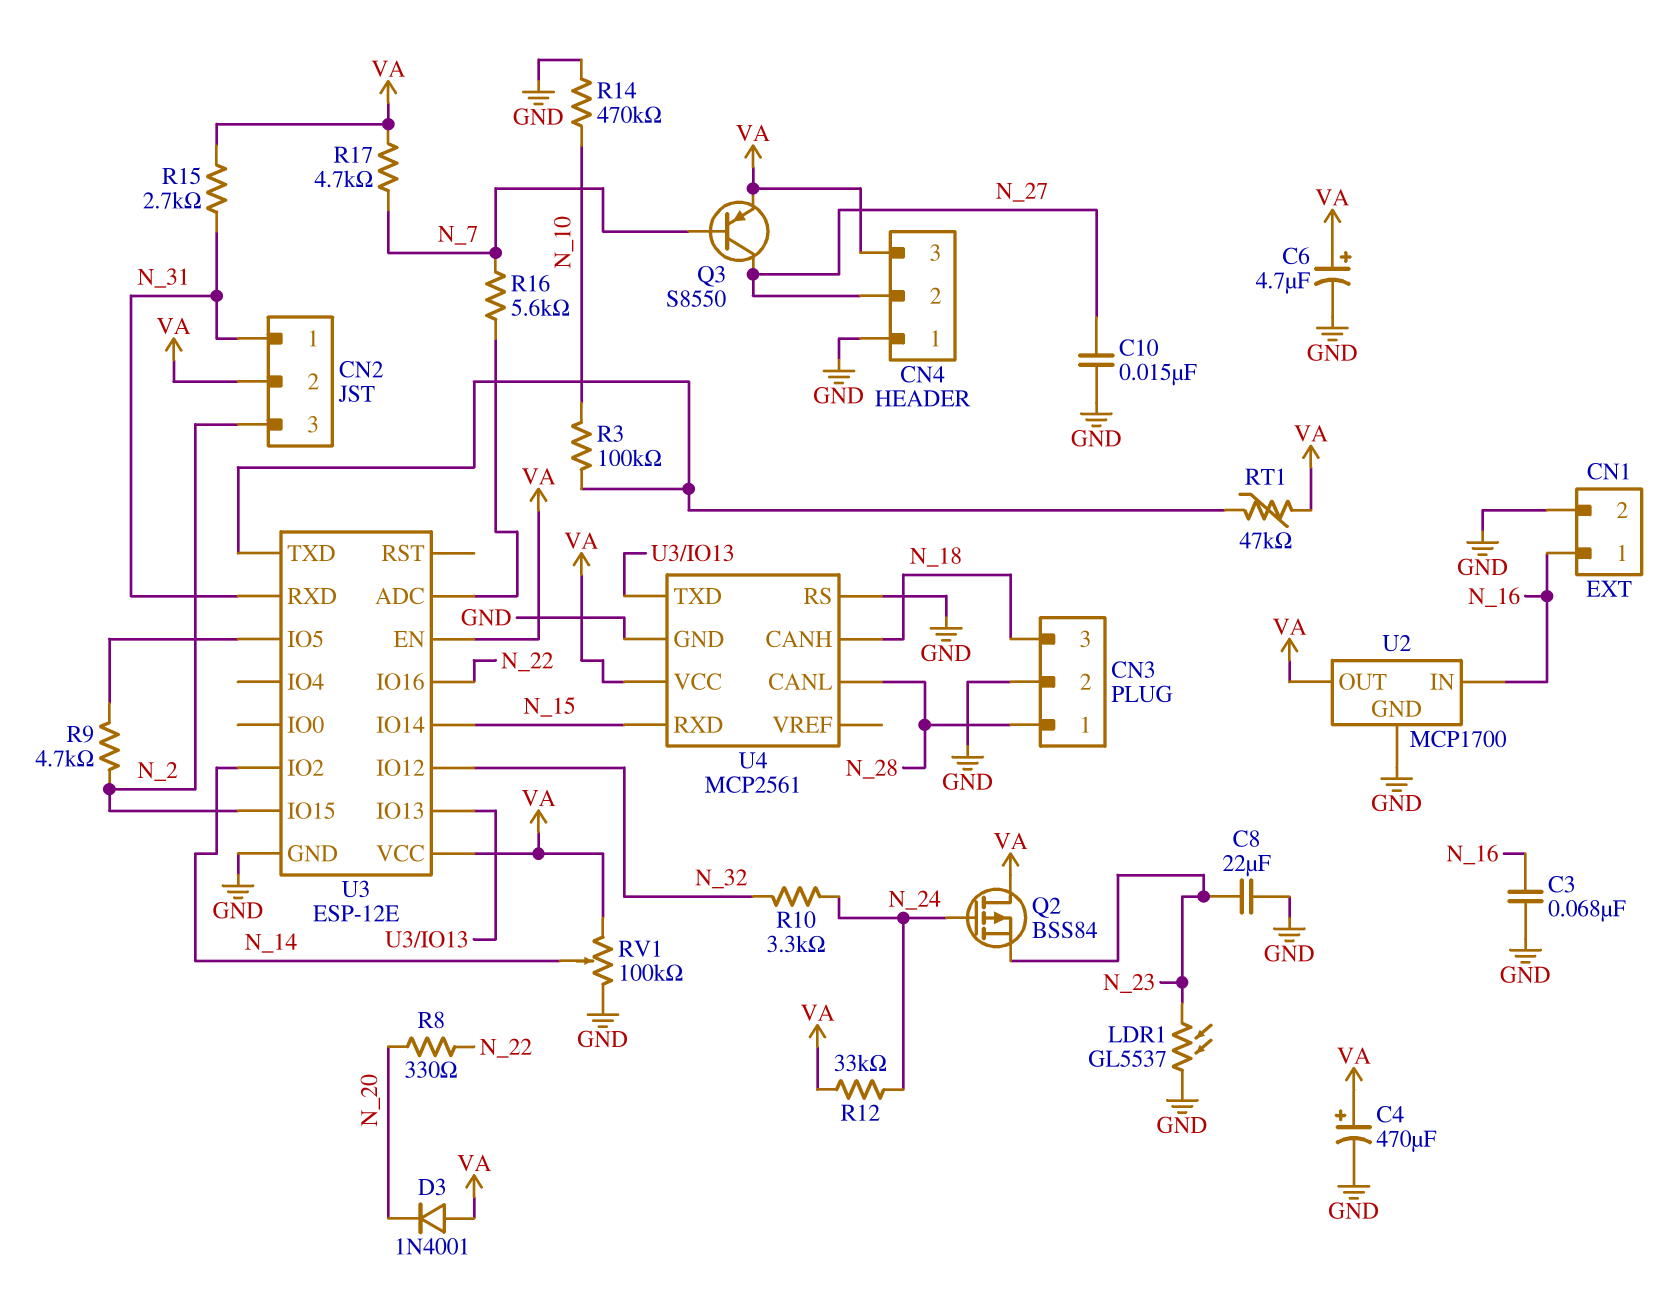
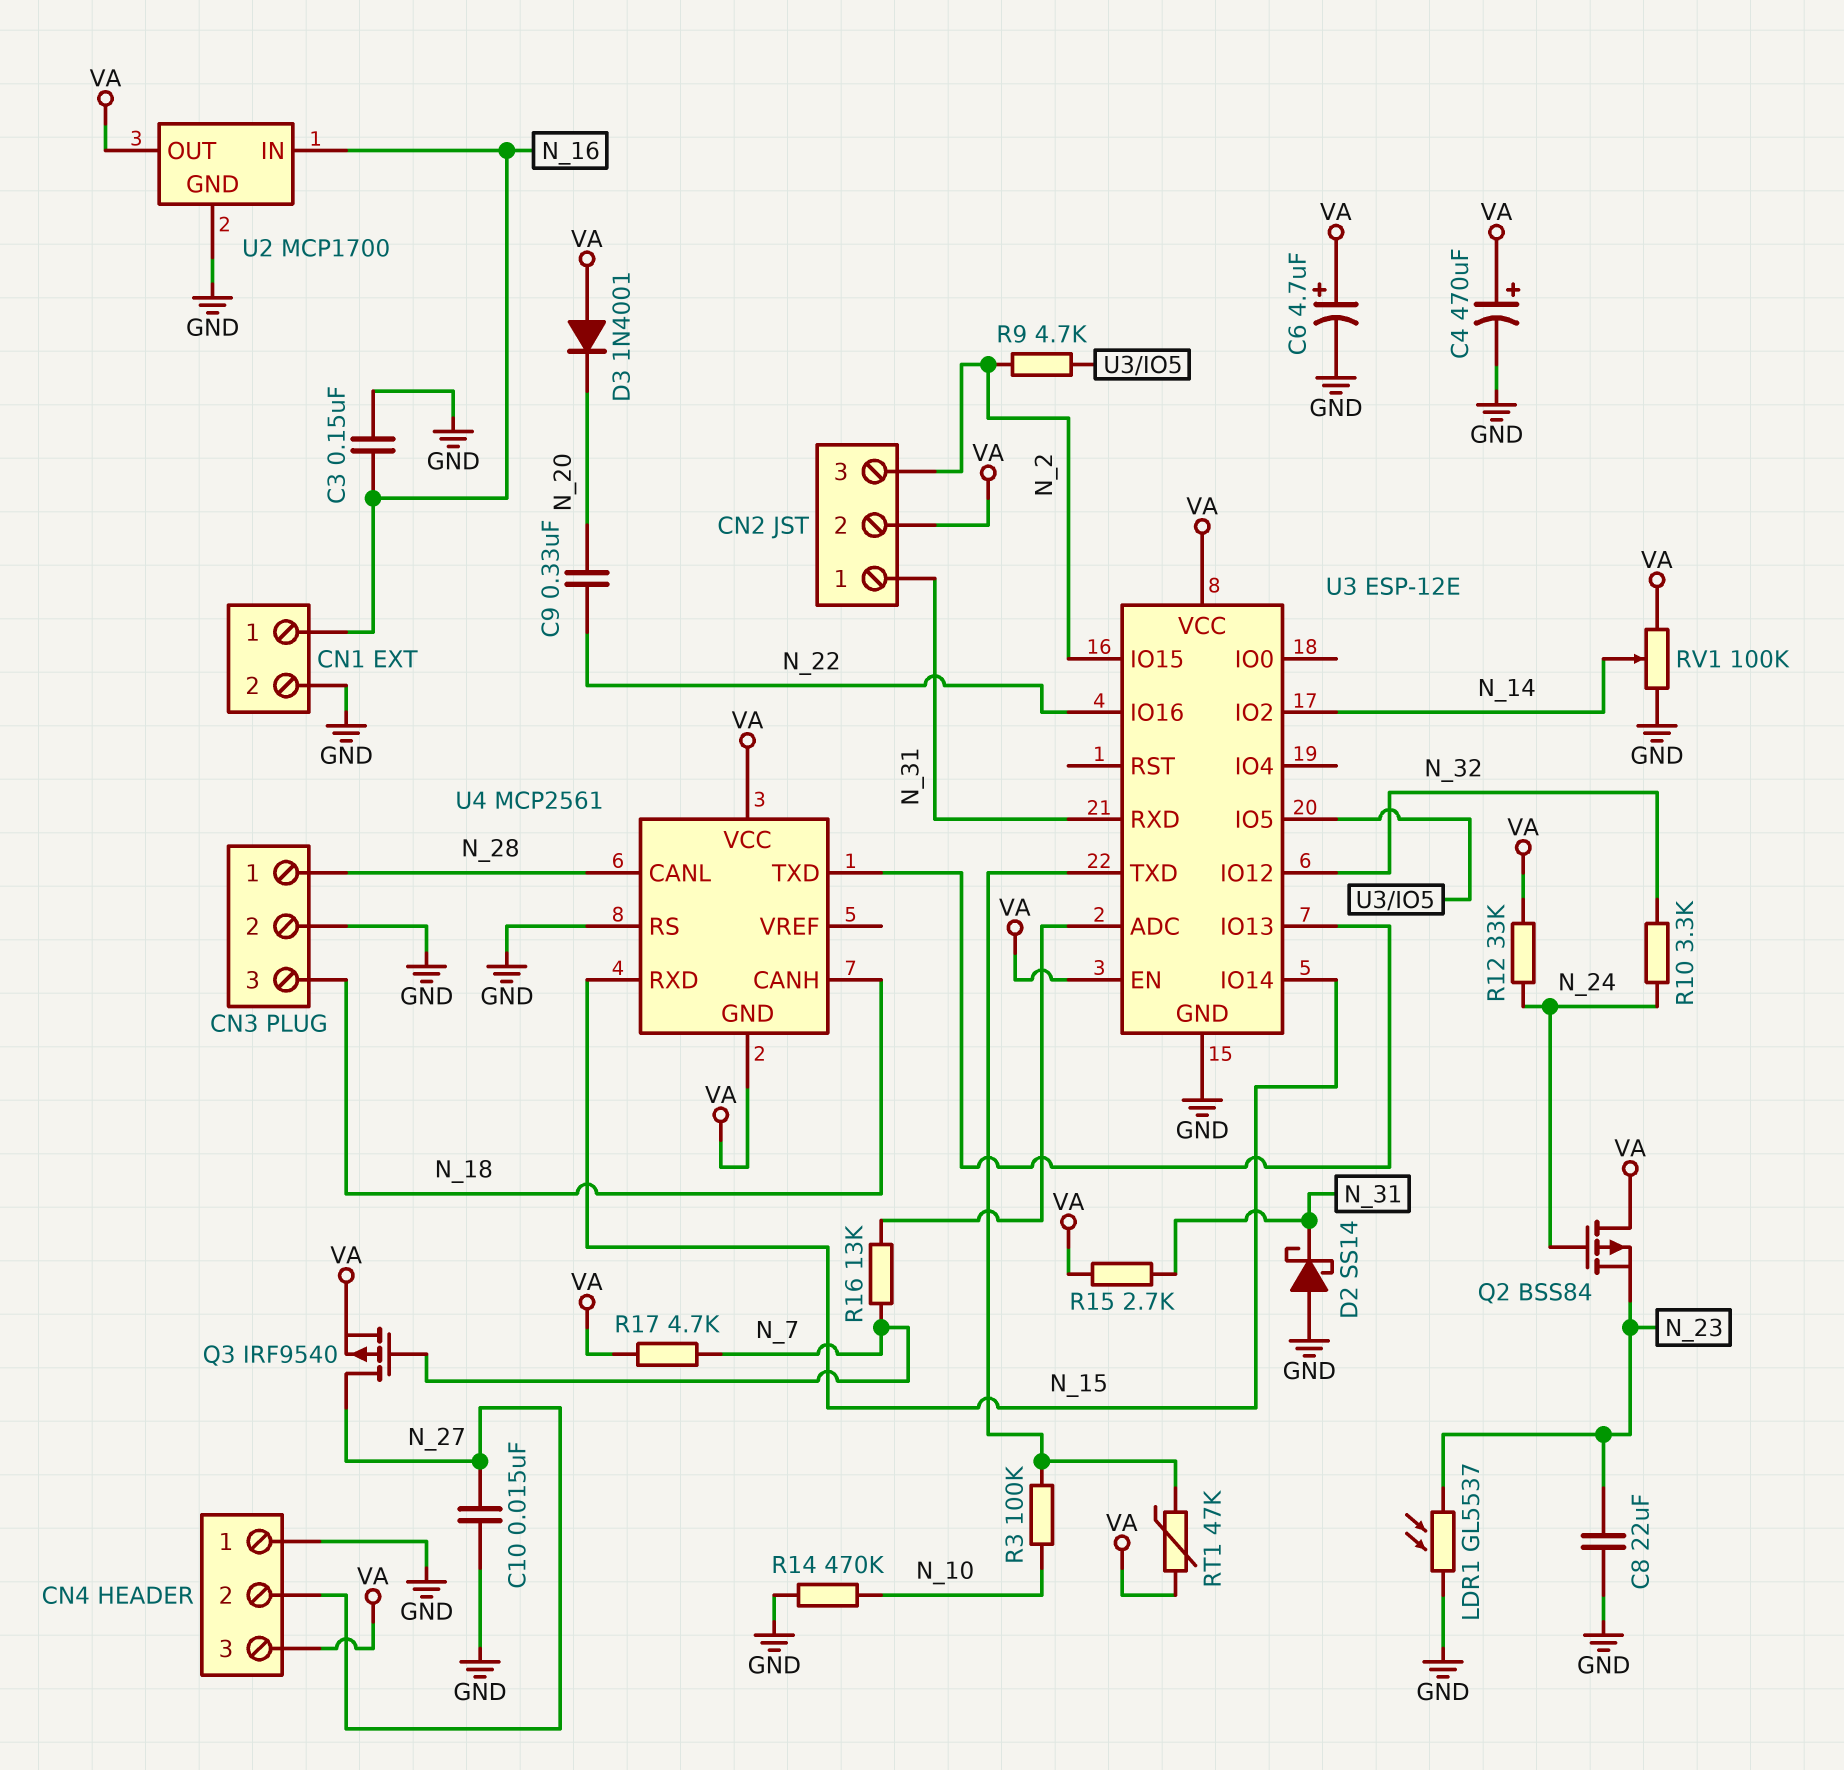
C3: 68nF (GND, N_16) -> 150nF (GND, N_16)
C9: none -> 330nF (N_20, N_22)
D2: none -> schottky SS14 (A GND, K N_31)
Q3: PNP S8550 (B N_7, C N_27, E VA) -> PMOS IRF9540 (G N_7, D N_27, S VA)
R8: 330 (N_20, N_22) -> none
R16: 5.6k (N_7, U3/ADC) -> 13k (N_7, U3/ADC)
U4 pin GND: GND -> VA

